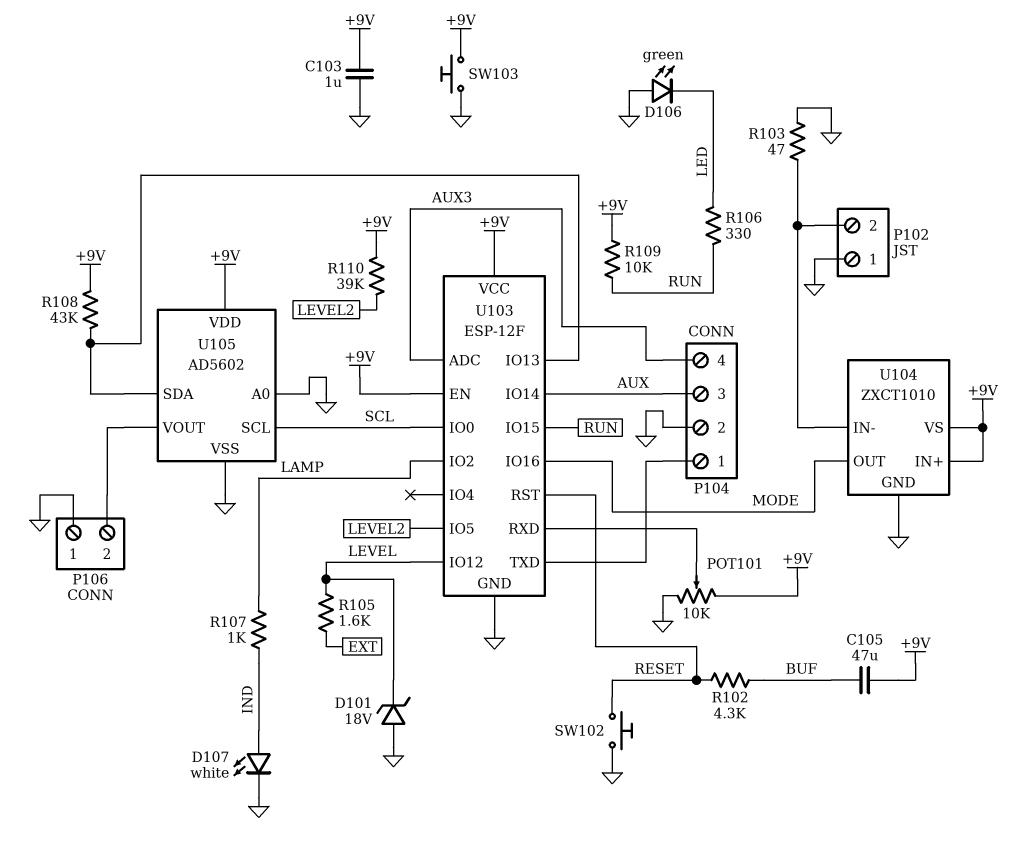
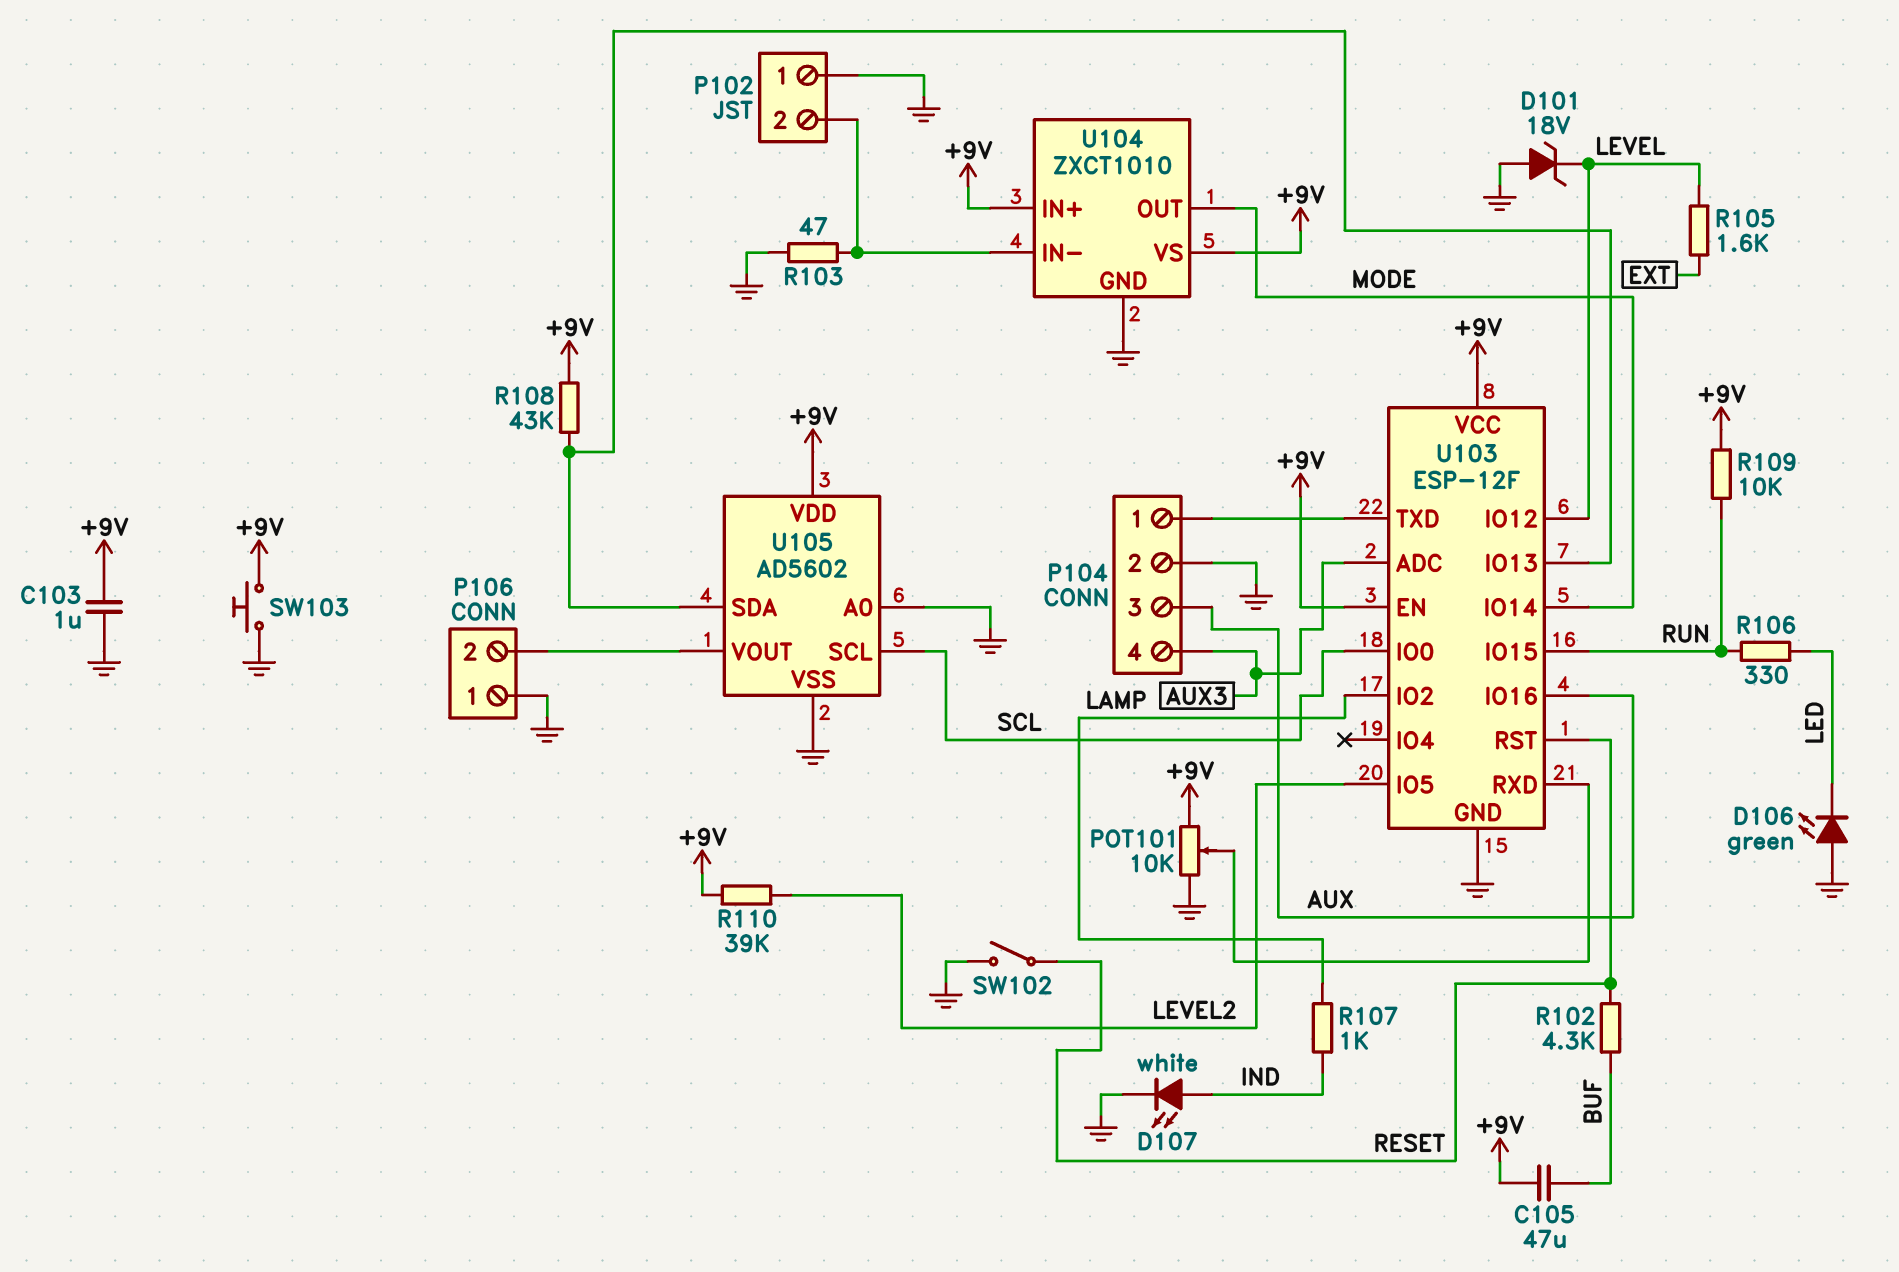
SW102: button (GND, RESET) -> switch (GND, RESET)
U103 pin IO14: AUX -> MODE
U103 pin IO16: MODE -> AUX

